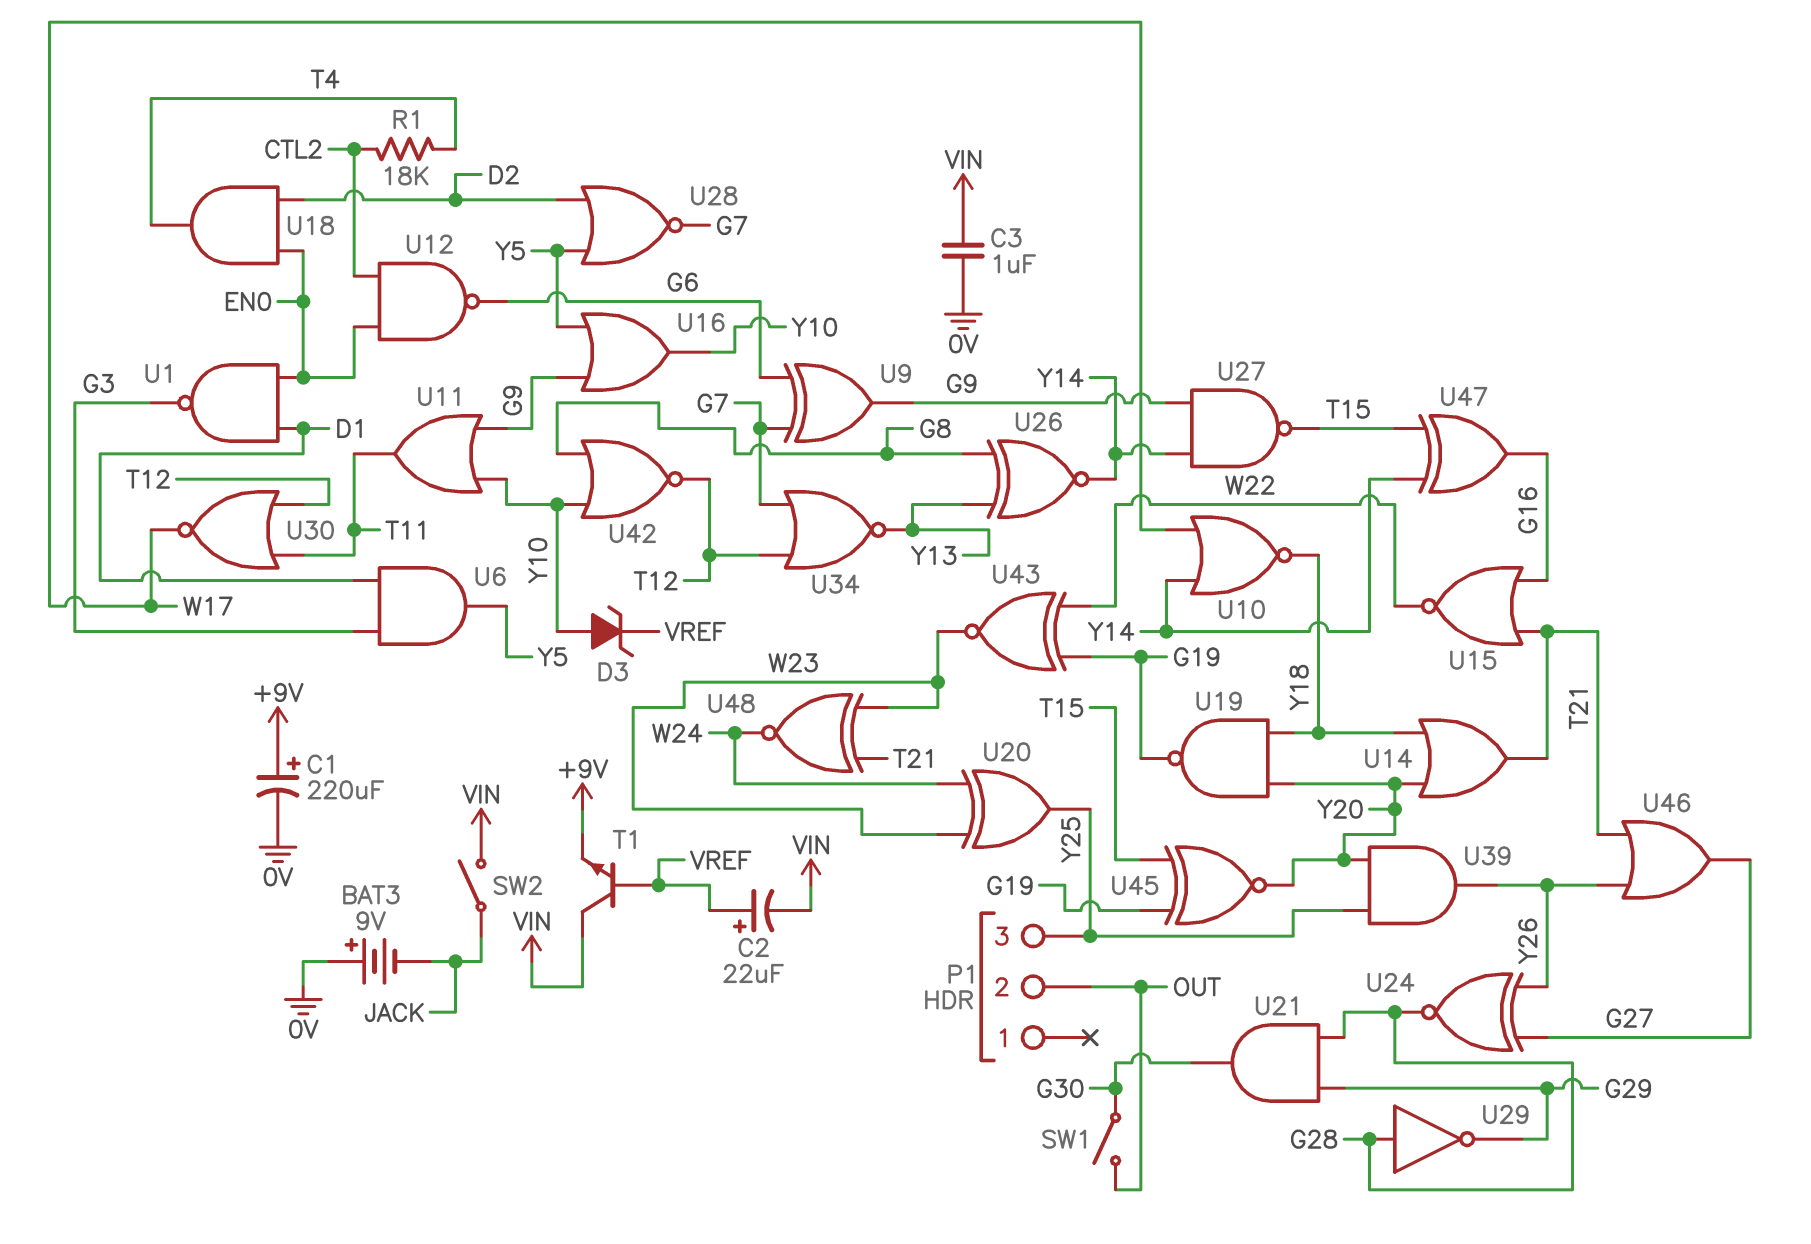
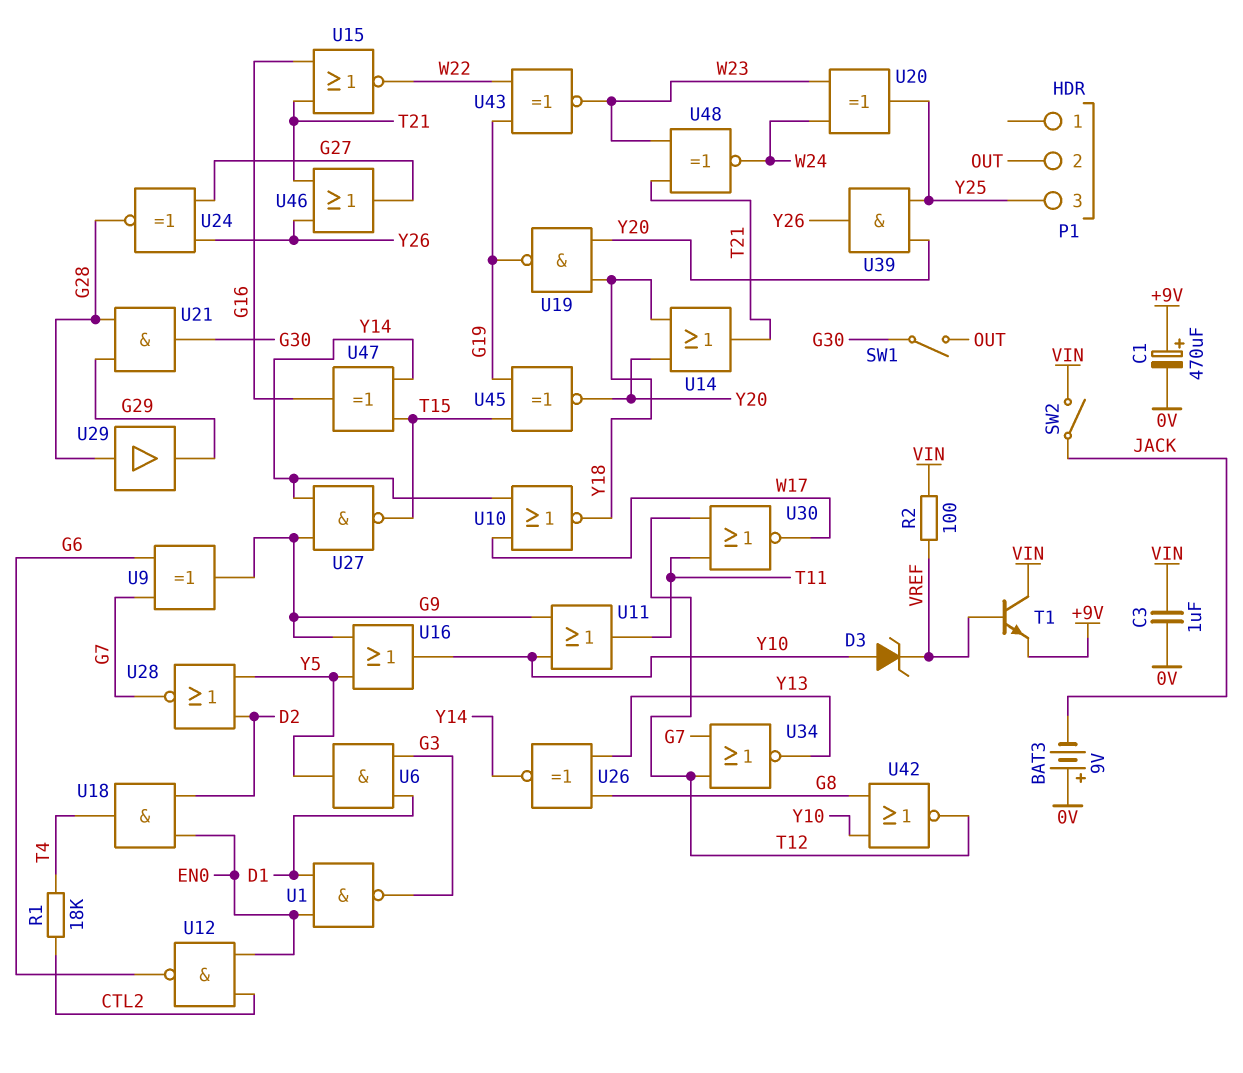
C1: 220uF (plus +9V, minus 0V) -> 470uF (plus +9V, minus 0V)
C2: 22uF (plus VREF, minus VIN) -> none
R2: none -> 100 (VIN, VREF)
U29: NOT (in G28, out G29) -> buffer (in G28, out G29)

